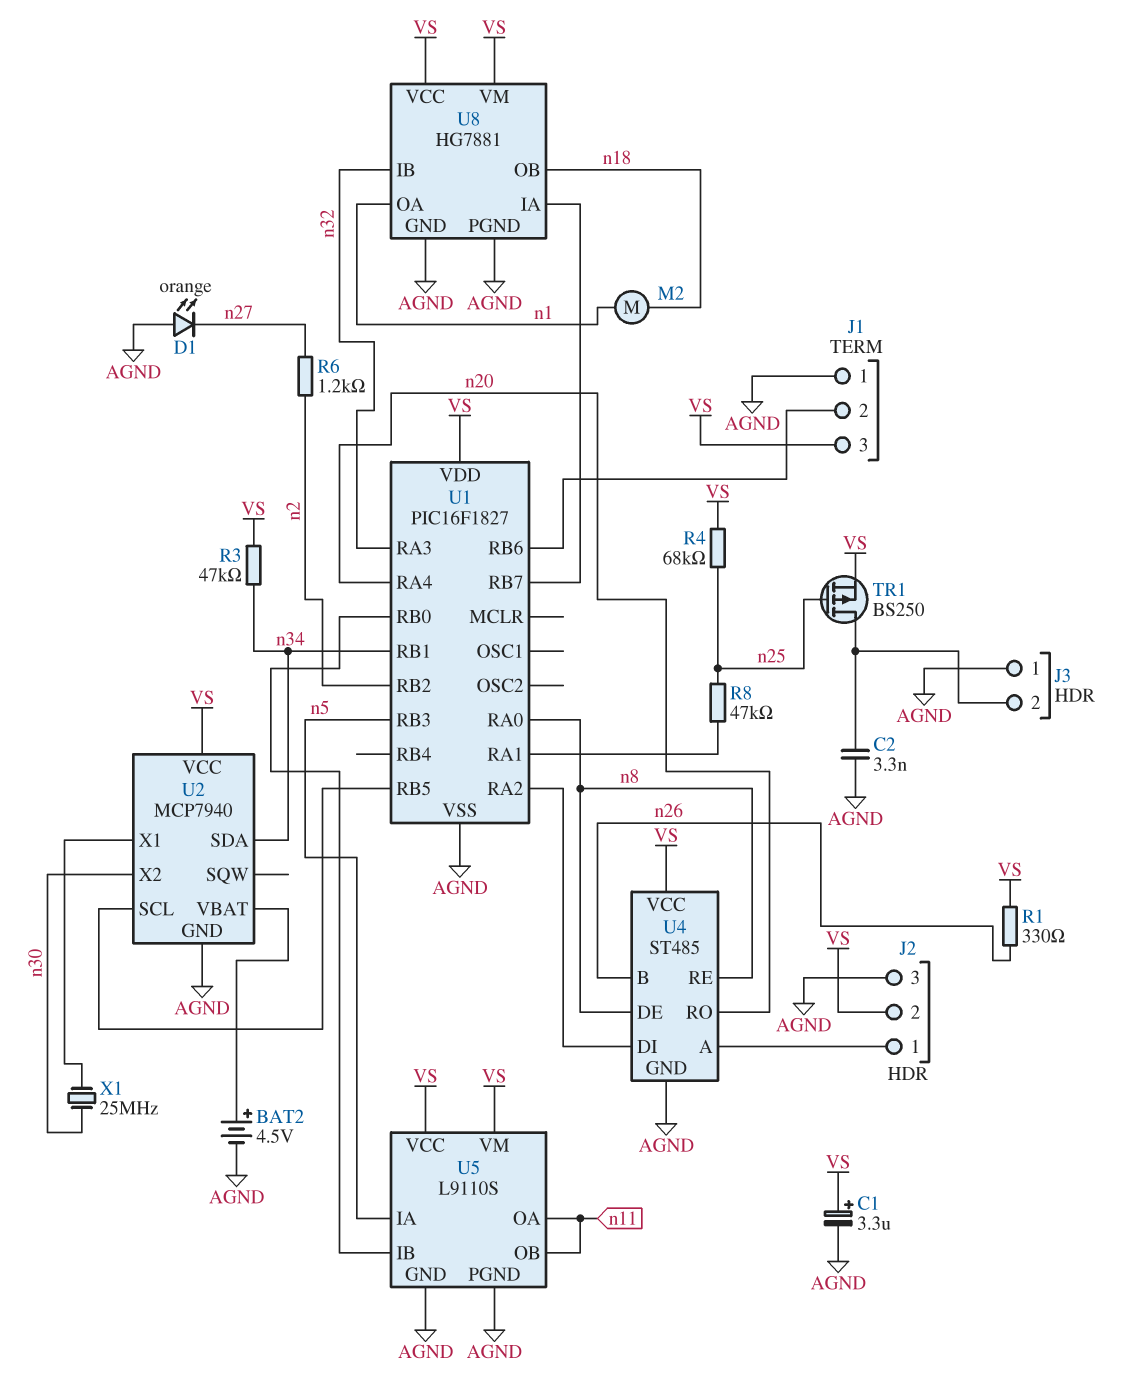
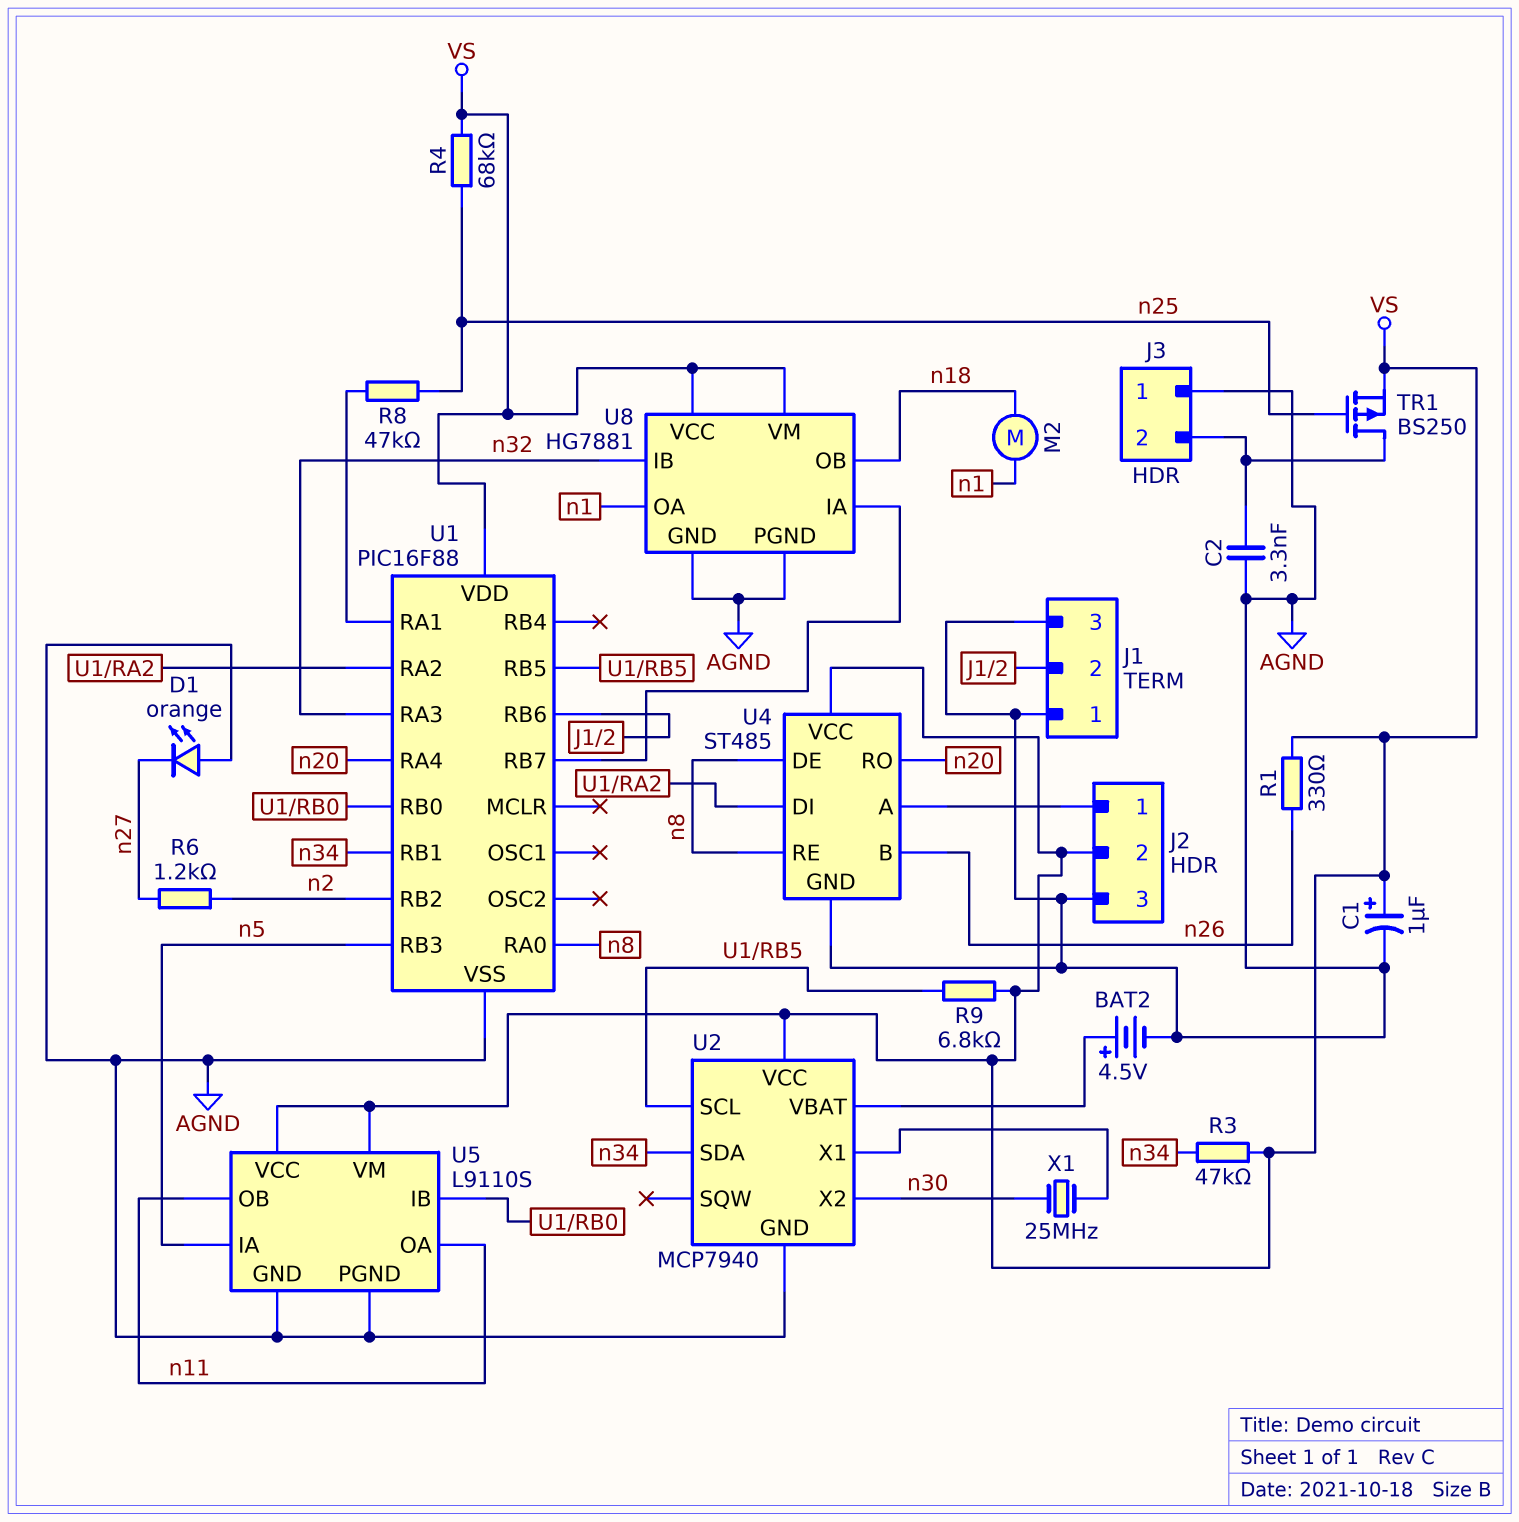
C1: 3.3uF (plus VS, minus AGND) -> 1uF (plus VS, minus AGND)
J1 pin 3: VS -> AGND
R9: none -> 6.8k (U1/RB5, VS)
U1: PIC16F1827 -> PIC16F88

